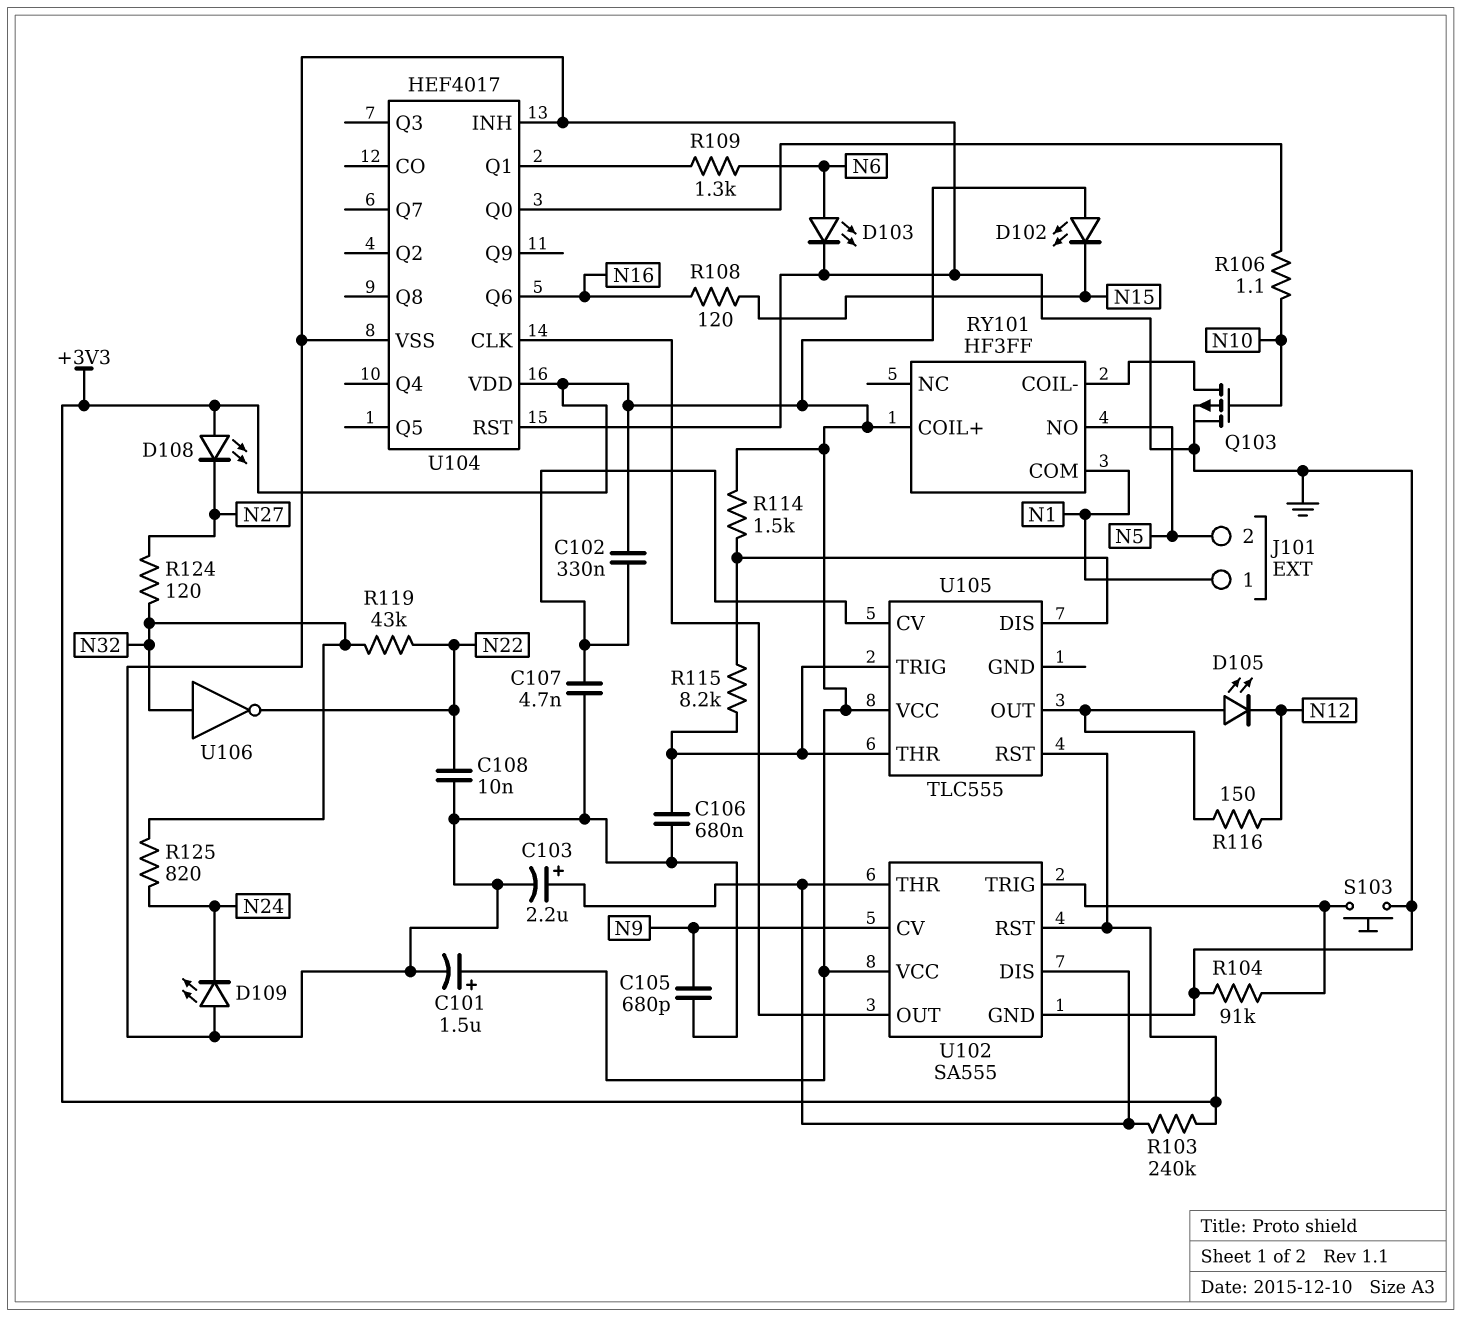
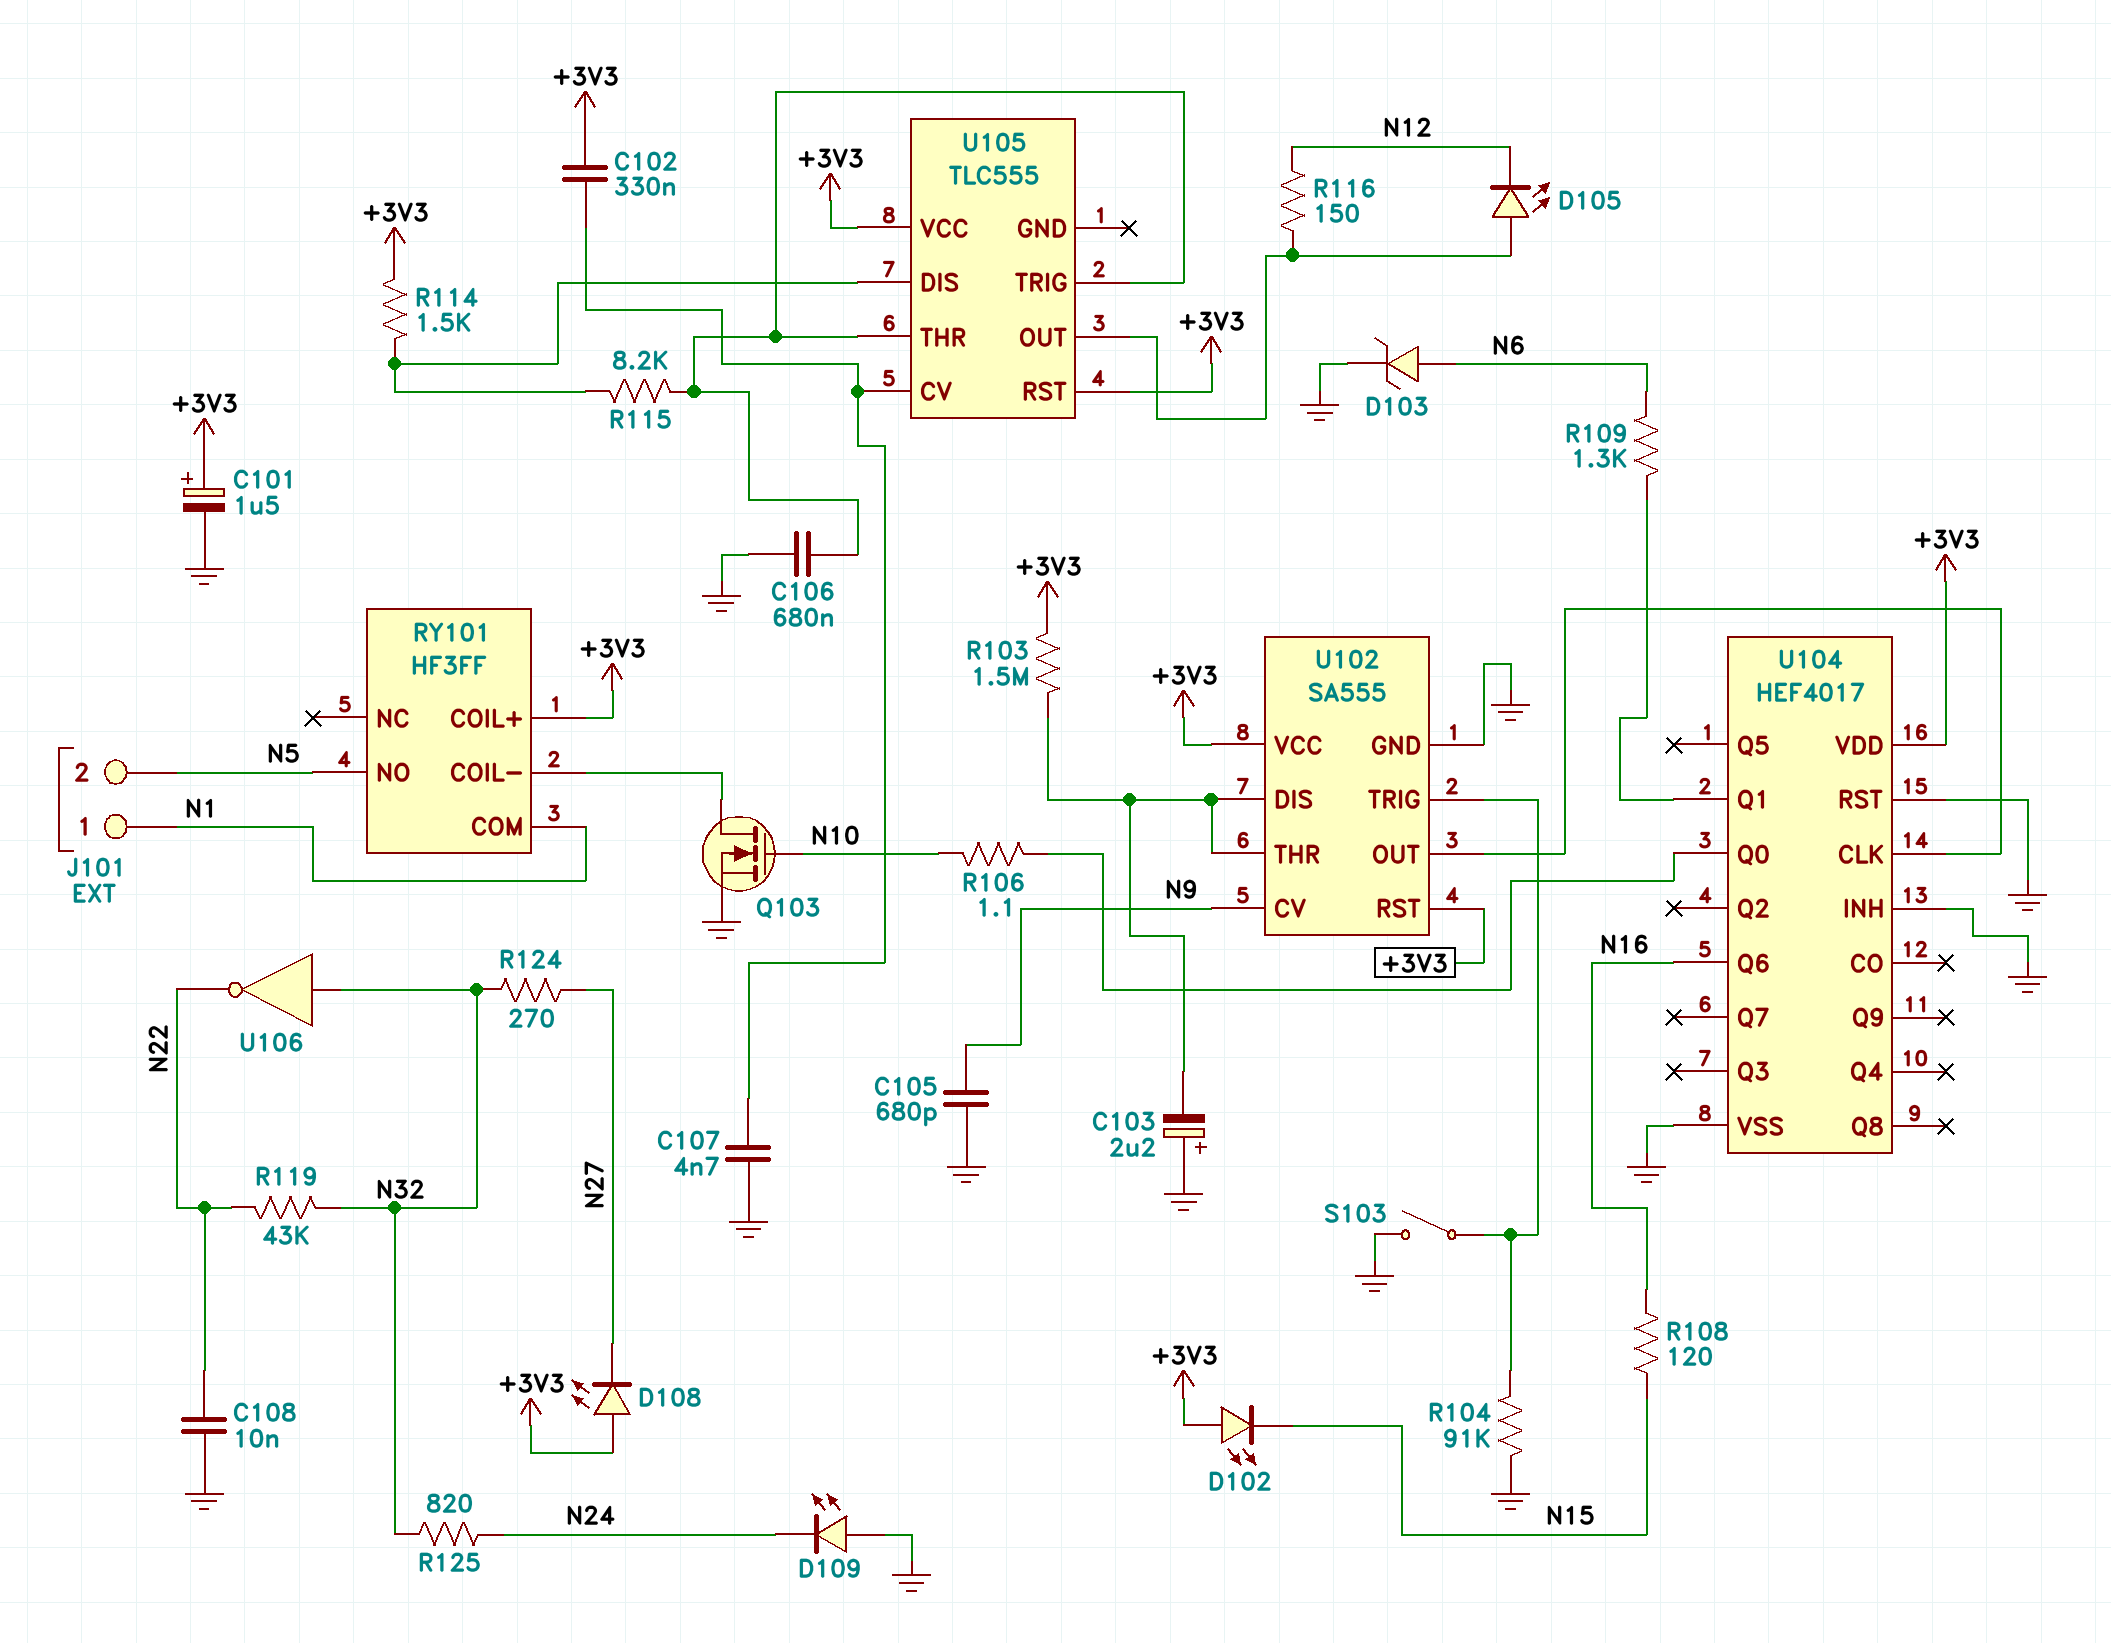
C103: 2.2uF (plus U102/DIS, minus GND) -> 2.2uF (plus GND, minus U102/DIS)
D103: LED (A N6, K GND) -> zener (A N6, K GND)
Q103: PMOS (G N10, D RY101/COIL-, S GND) -> NMOS (G N10, D RY101/COIL-, S GND)
R103: 240k (+3V3, U102/DIS) -> 1.5M (+3V3, U102/DIS)
R124: 120 (N27, N32) -> 270 (N27, N32)
S103: button (GND, U102/TRIG) -> switch (GND, U102/TRIG)

